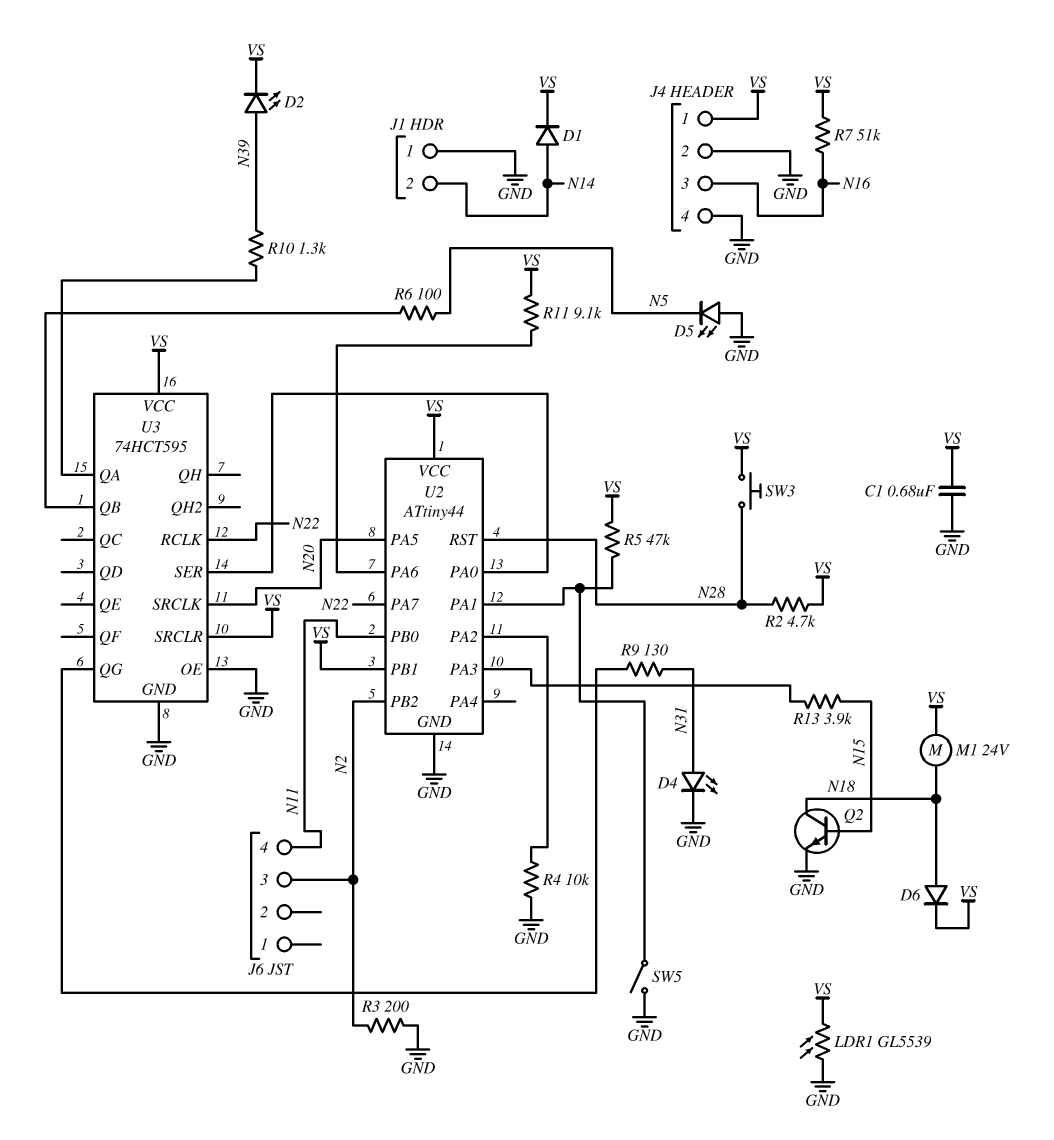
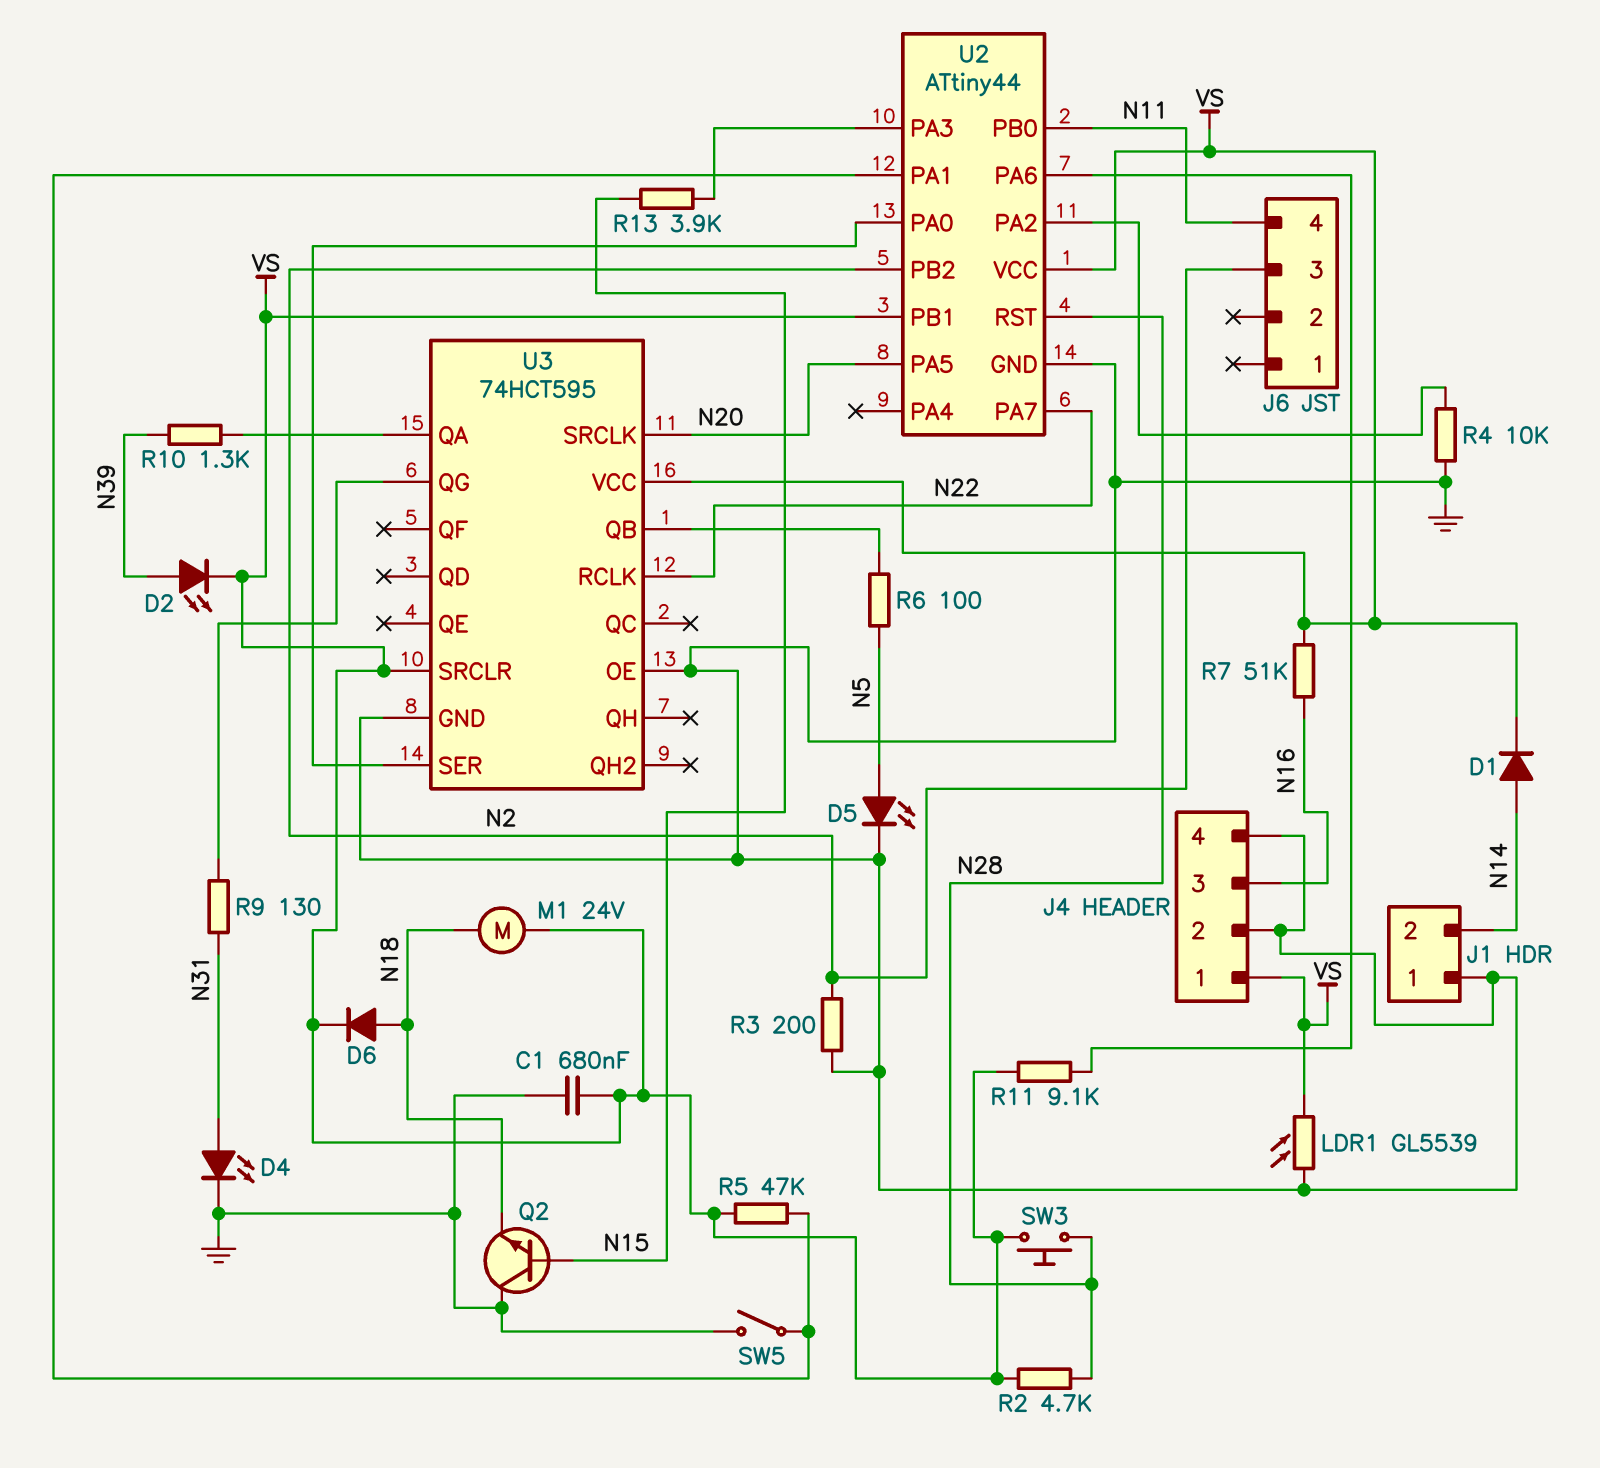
D5: LED (A GND, K N5) -> LED (A N5, K GND)
Q2: NPN (B N15, C N18, E GND) -> NPN (B N15, C GND, E N18)

